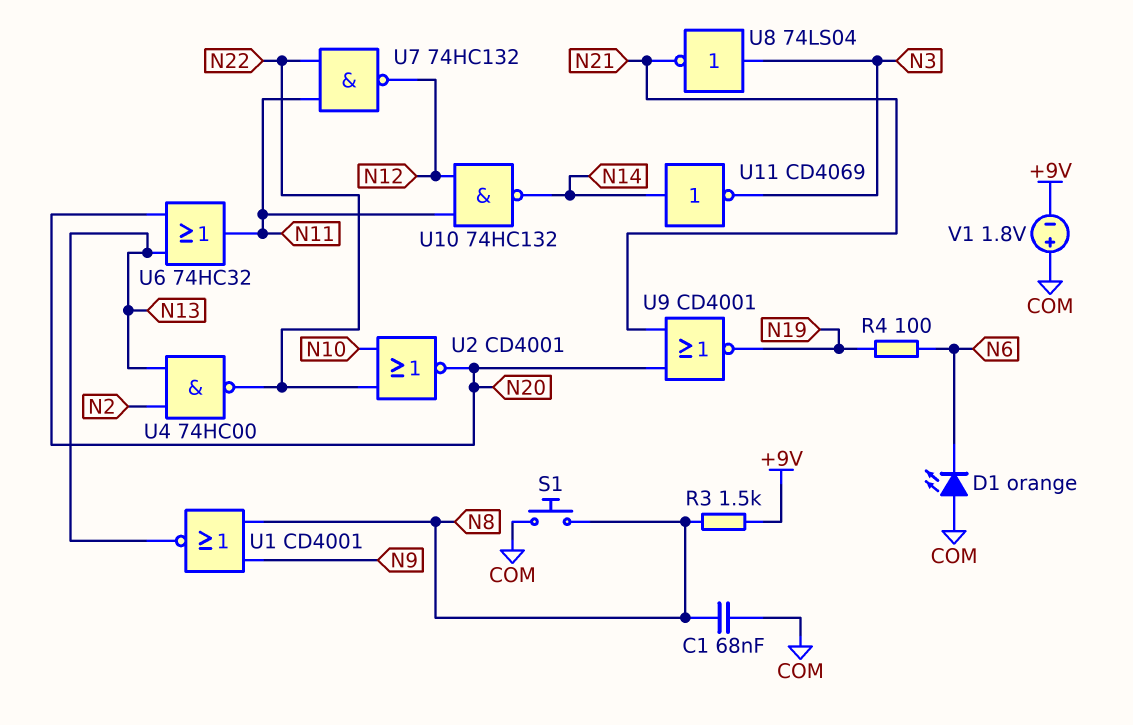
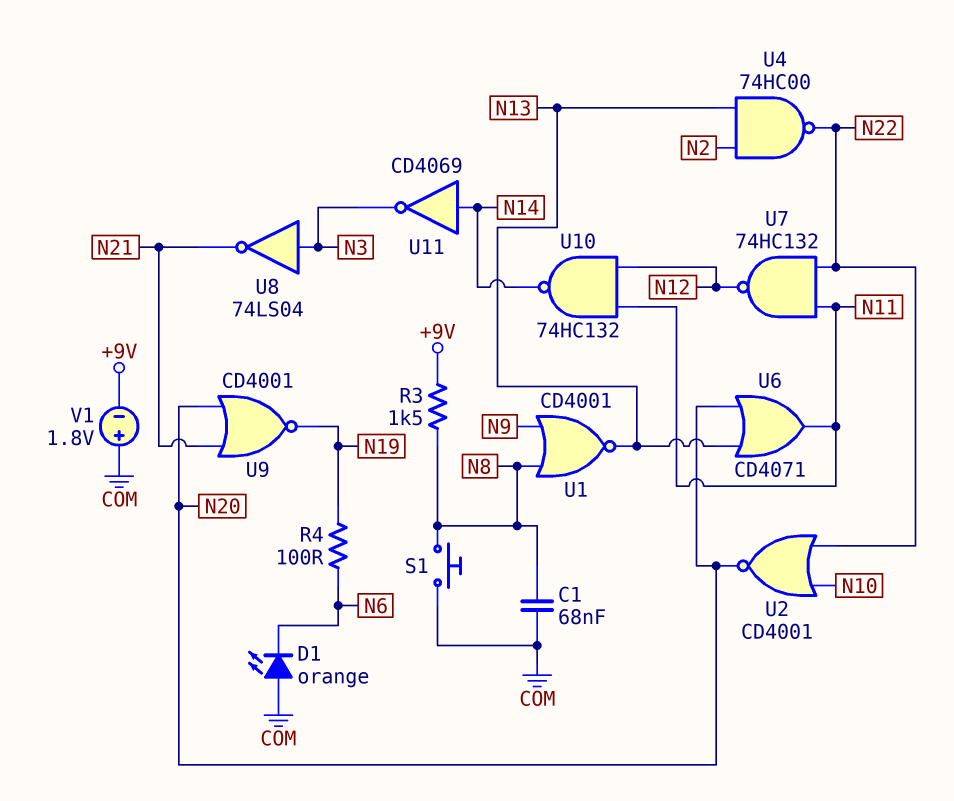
U6: OR 74HC32 (in N13, in N20, out N11) -> OR CD4071 (in N13, in N20, out N11)

